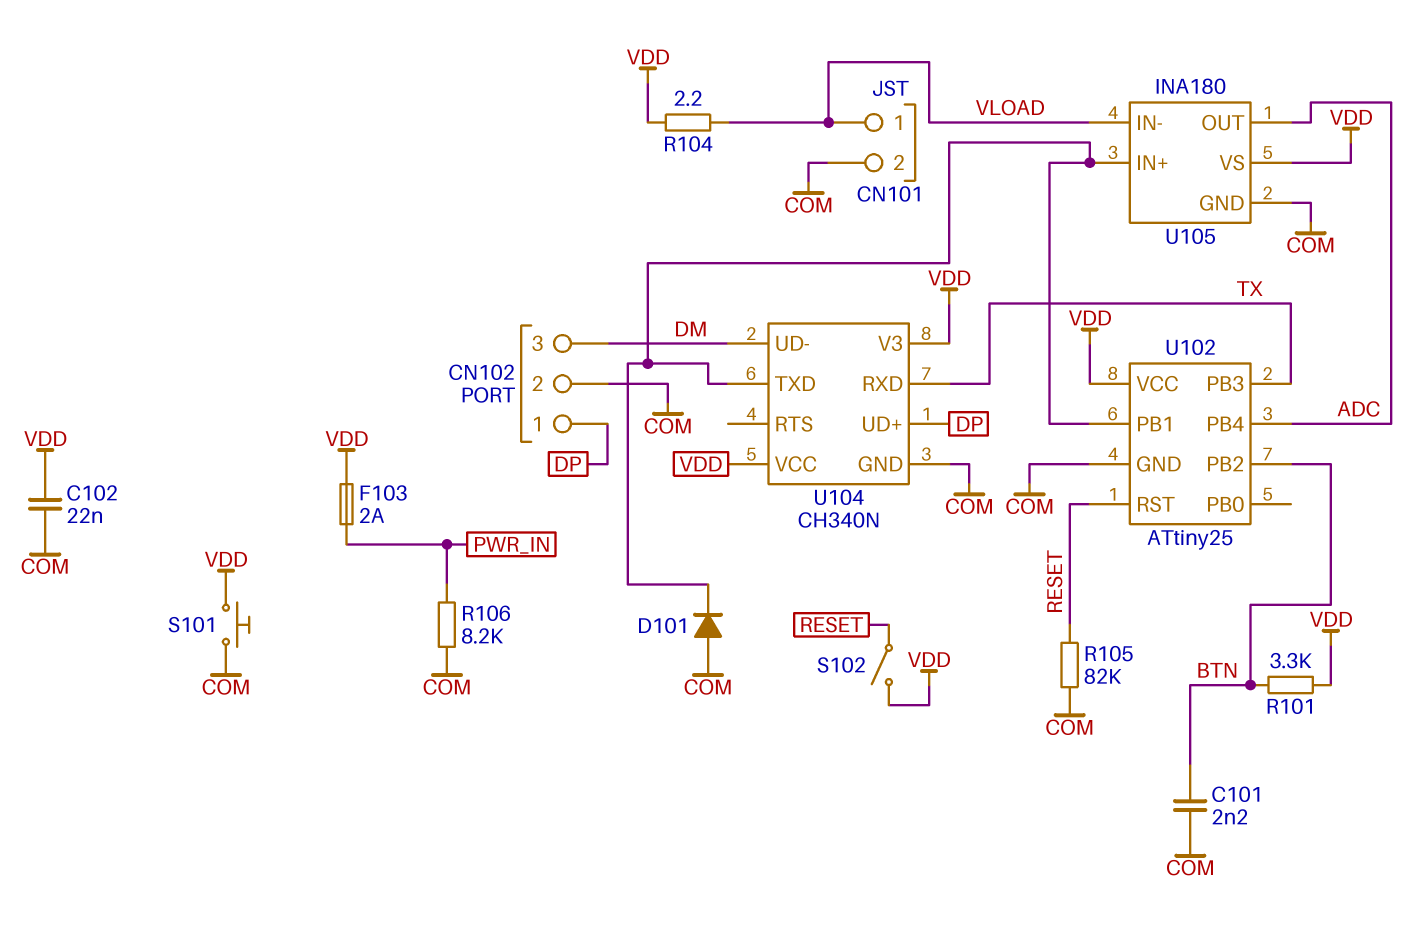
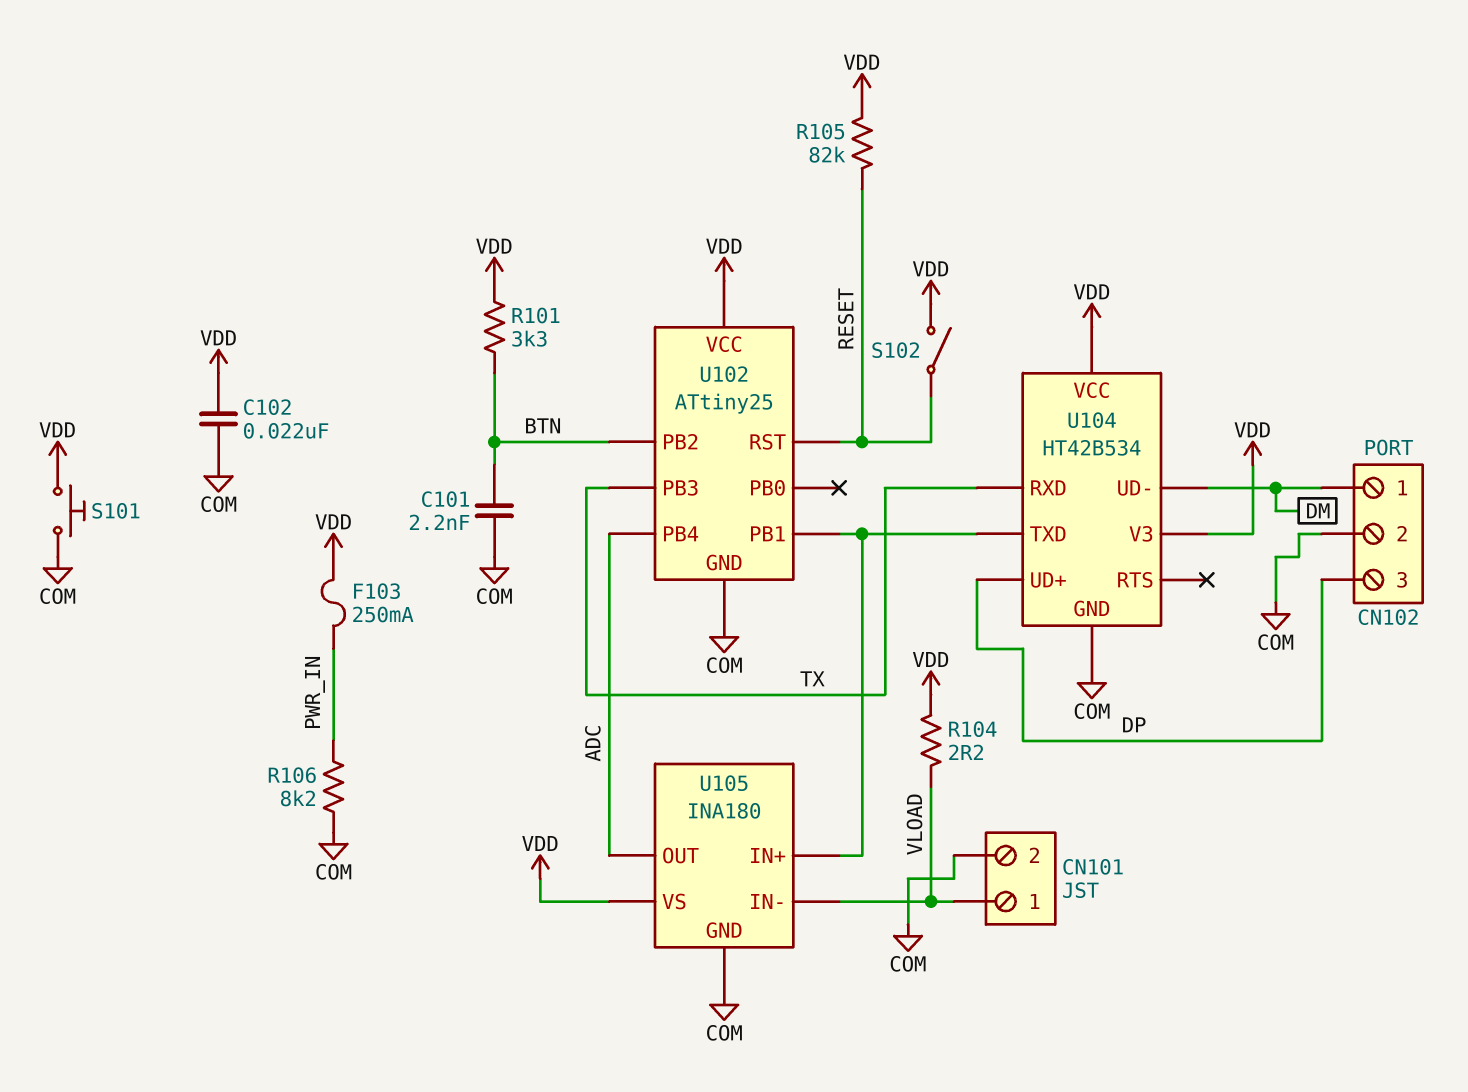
CN102 pin 1: DP -> DM
CN102 pin 3: DM -> DP
D101: diode (A COM, K U102/PB1) -> none
F103: 2A (PWR_IN, VDD) -> 250mA (PWR_IN, VDD)
R105: 82k (COM, RESET) -> 82k (RESET, VDD)
U104: CH340N -> HT42B534

